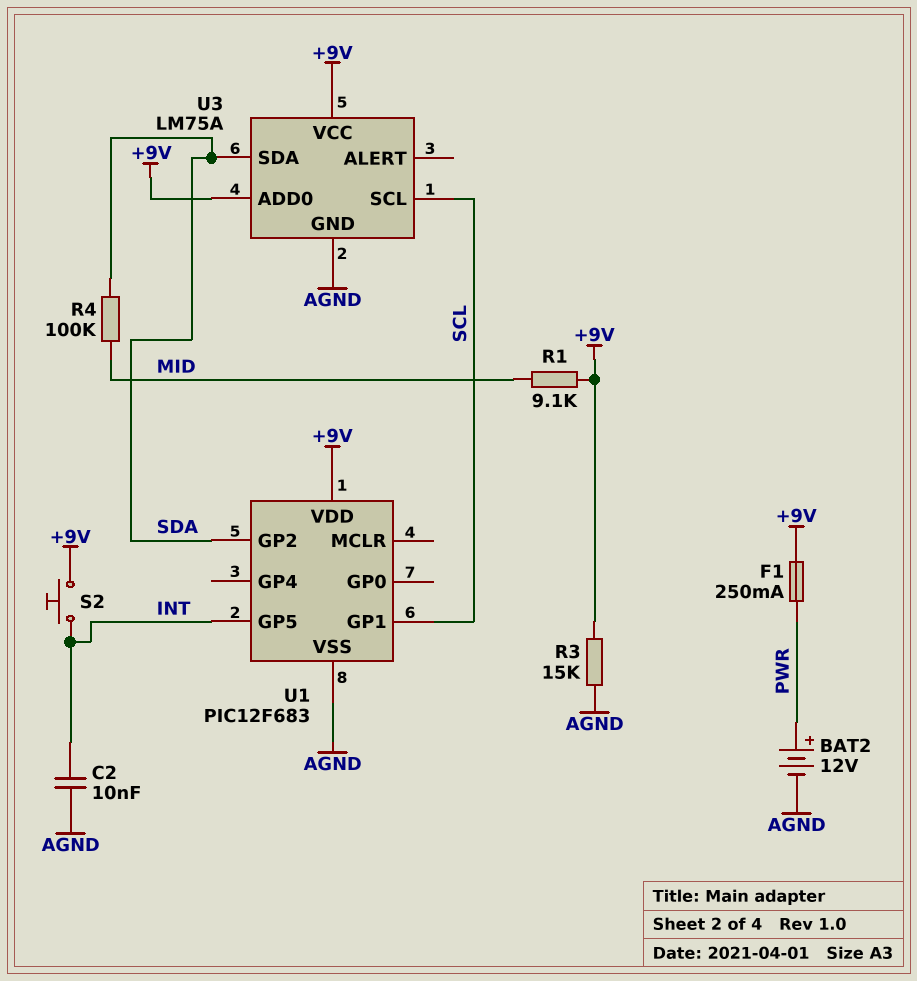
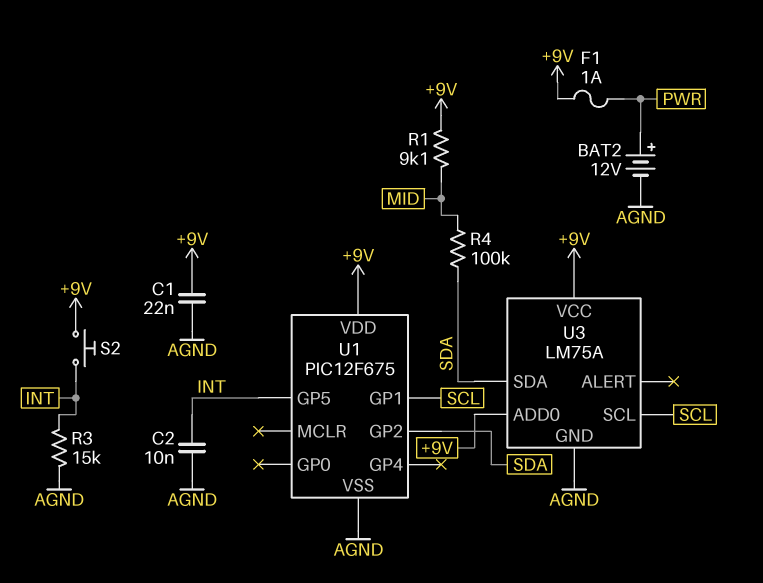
C1: none -> 22nF (+9V, AGND)
F1: 250mA (+9V, PWR) -> 1A (+9V, PWR)
R3: 15k (+9V, AGND) -> 15k (AGND, INT)
U1: PIC12F683 -> PIC12F675

